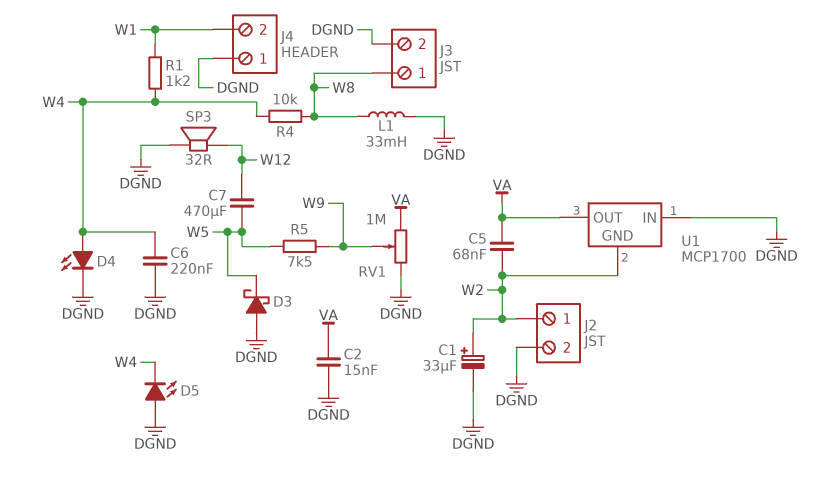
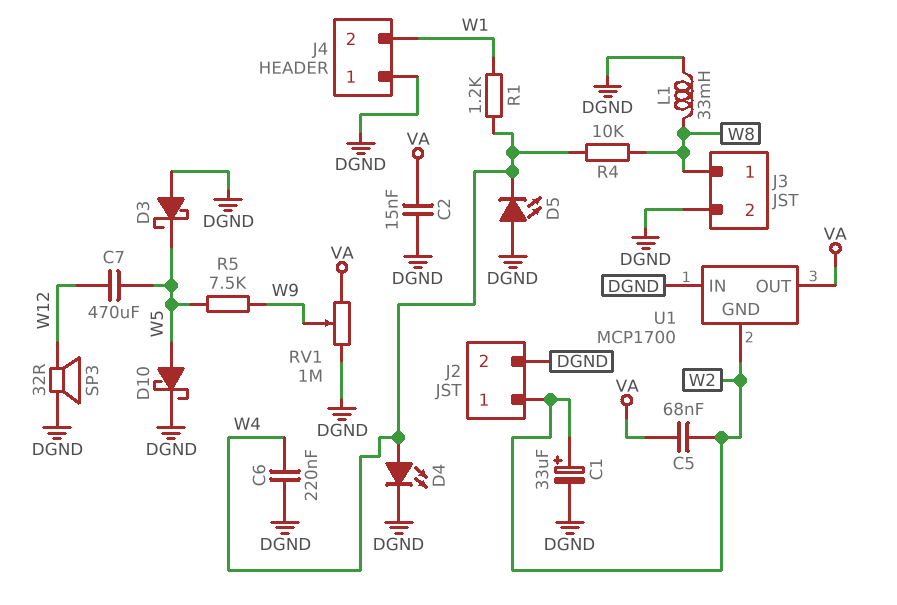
D10: none -> schottky (A W5, K DGND)

